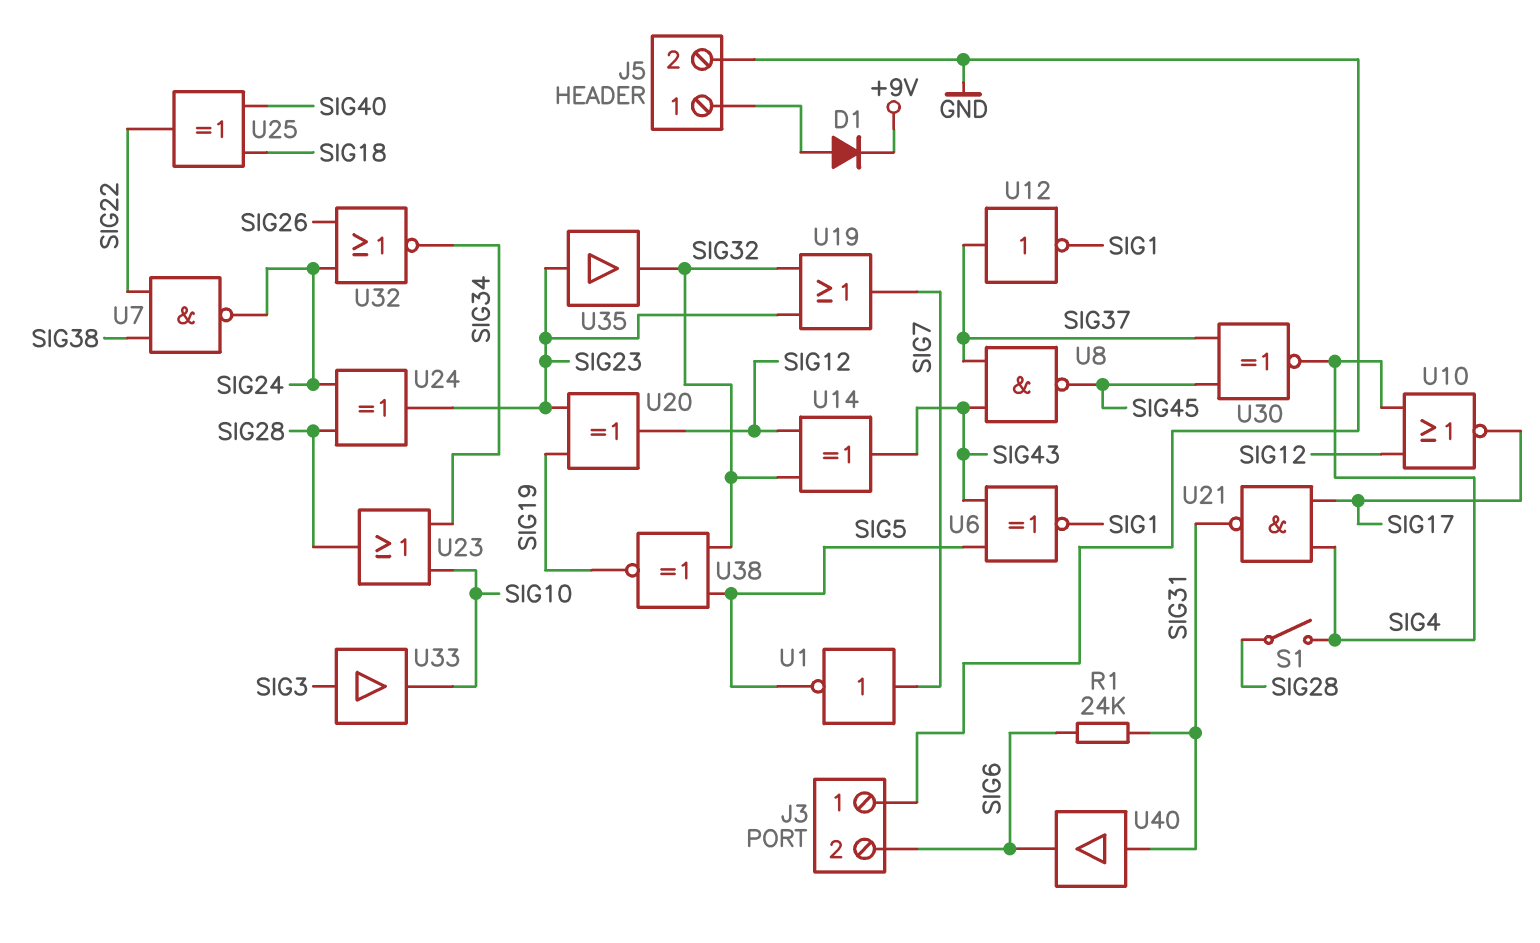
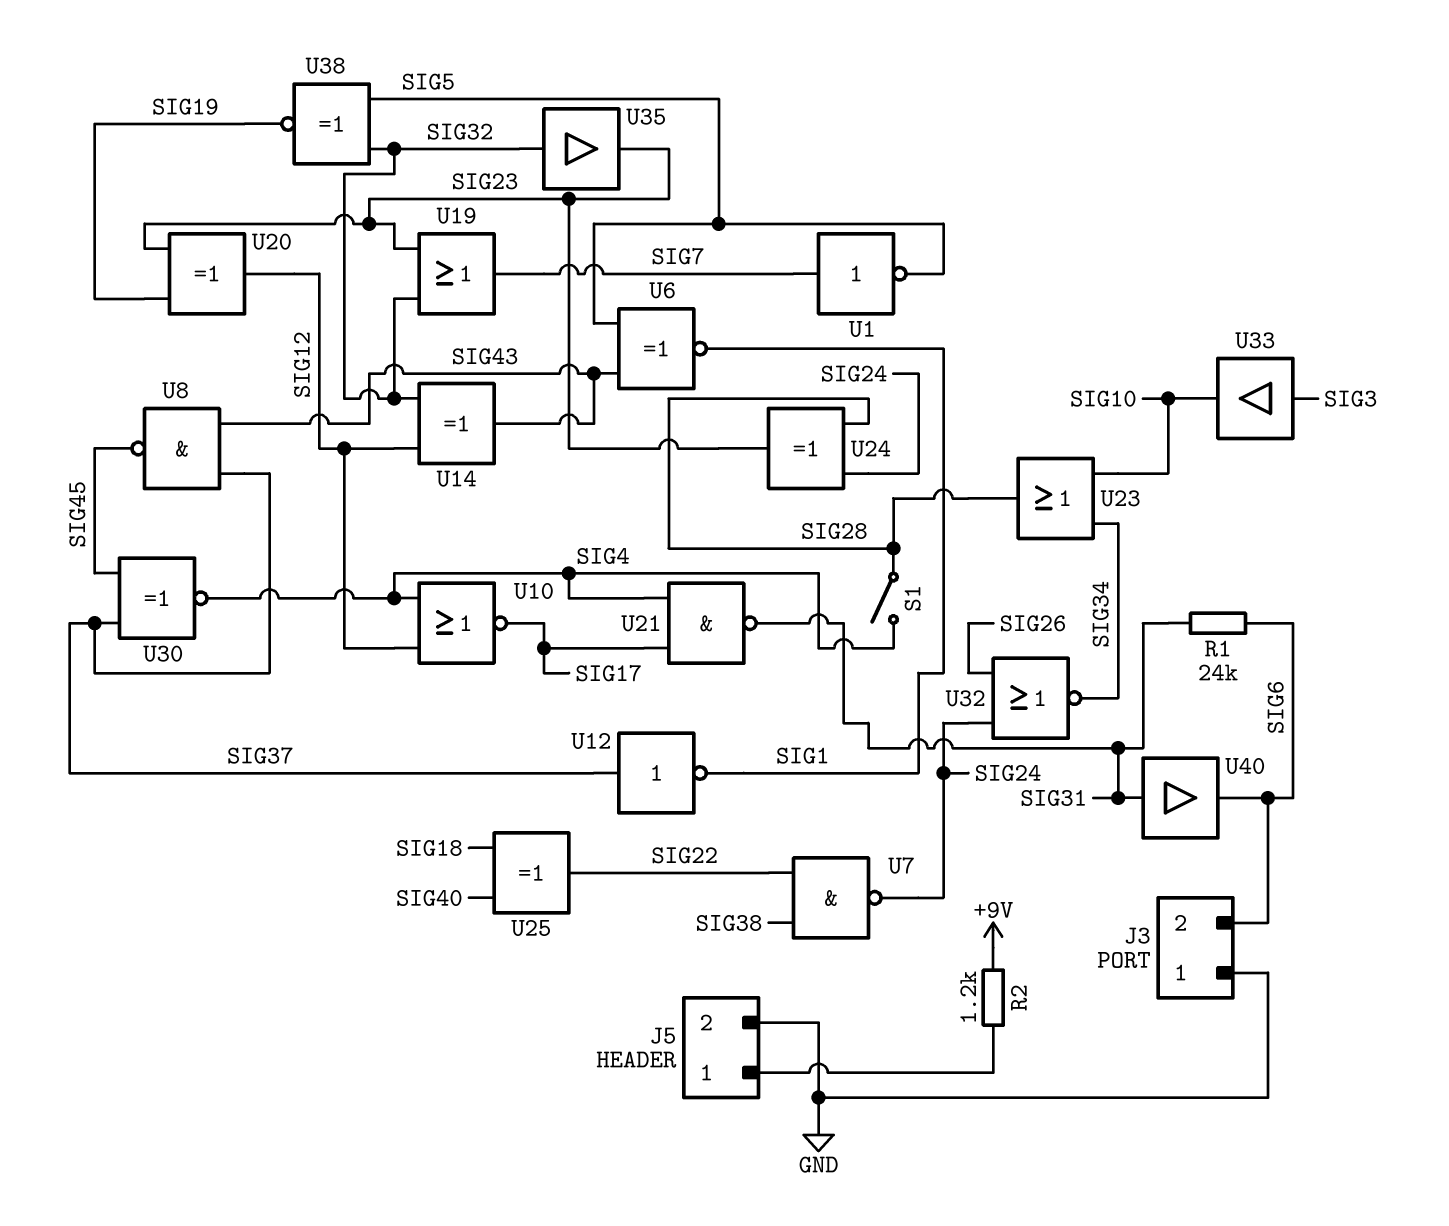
D1: diode (A J5/1, K +9V) -> none
R2: none -> 1.2k (+9V, J5/1)
U35: buffer (in SIG23, out SIG32) -> buffer (in SIG32, out SIG23)

